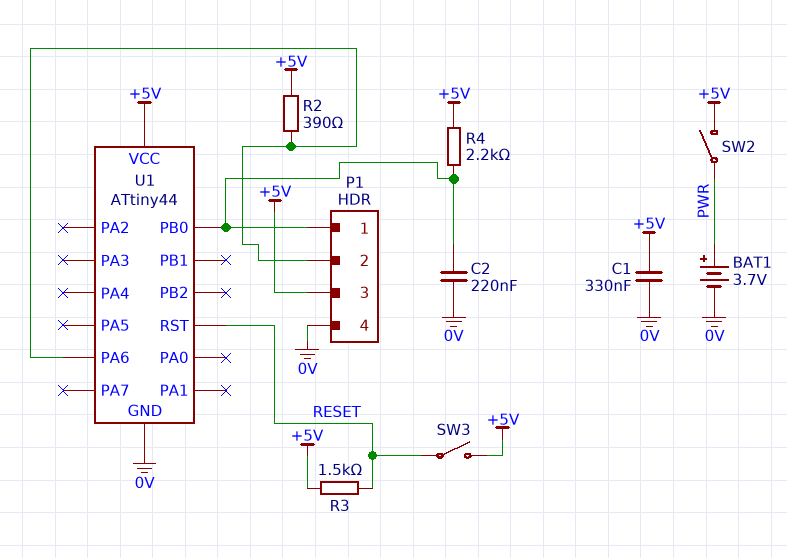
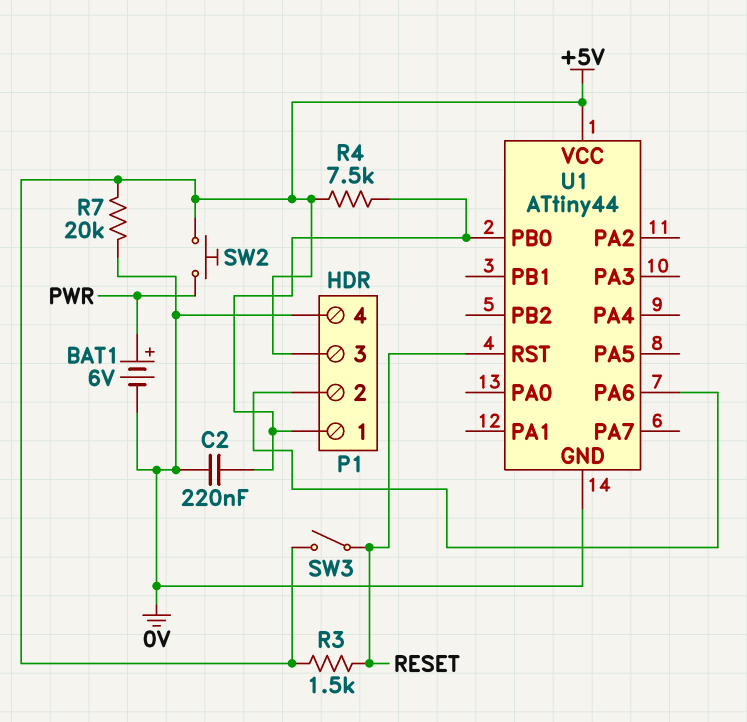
BAT1: 3.7V (plus PWR, minus 0V) -> 6V (plus PWR, minus 0V)
C1: 330nF (+5V, 0V) -> none
R2: 390 (+5V, P1/2) -> none
R4: 2.2k (+5V, P1/1) -> 7.5k (+5V, P1/1)
R7: none -> 20k (+5V, 0V)
SW2: switch (+5V, PWR) -> button (+5V, PWR)

